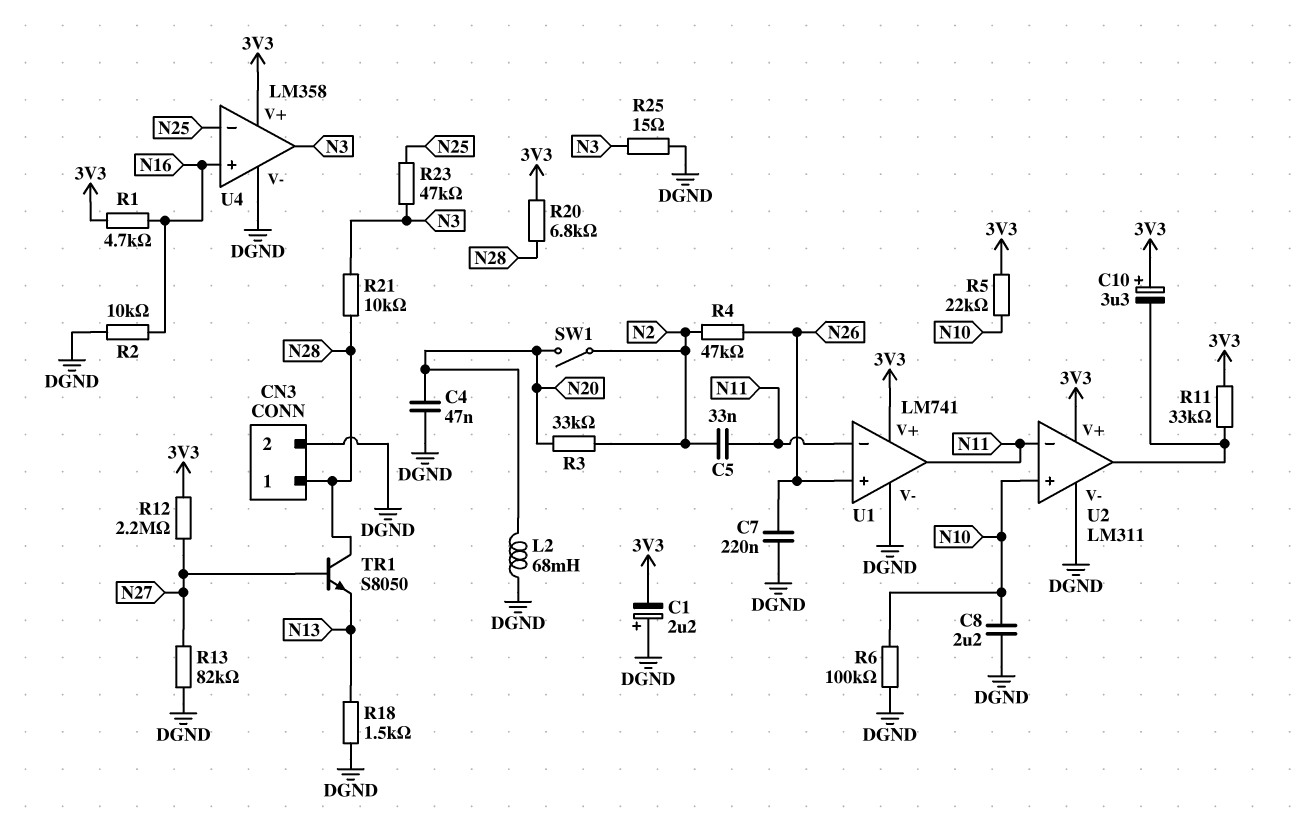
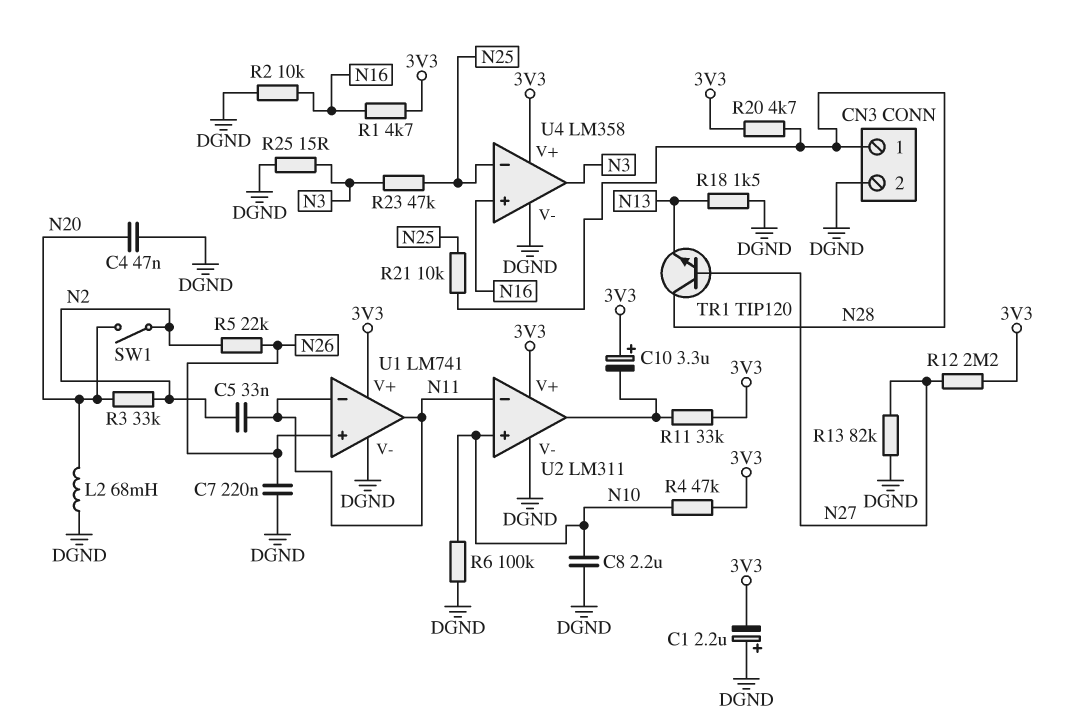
R4: 47k (N2, N26) -> 47k (3V3, N10)
R5: 22k (3V3, N10) -> 22k (N2, N26)
R20: 6.8k (3V3, N28) -> 4.7k (3V3, N28)
R21: 10k (N3, N28) -> 10k (N25, N28)
TR1: NPN S8050 (B N27, C N28, E N13) -> NPN TIP120 (B N27, C N28, E N13)

